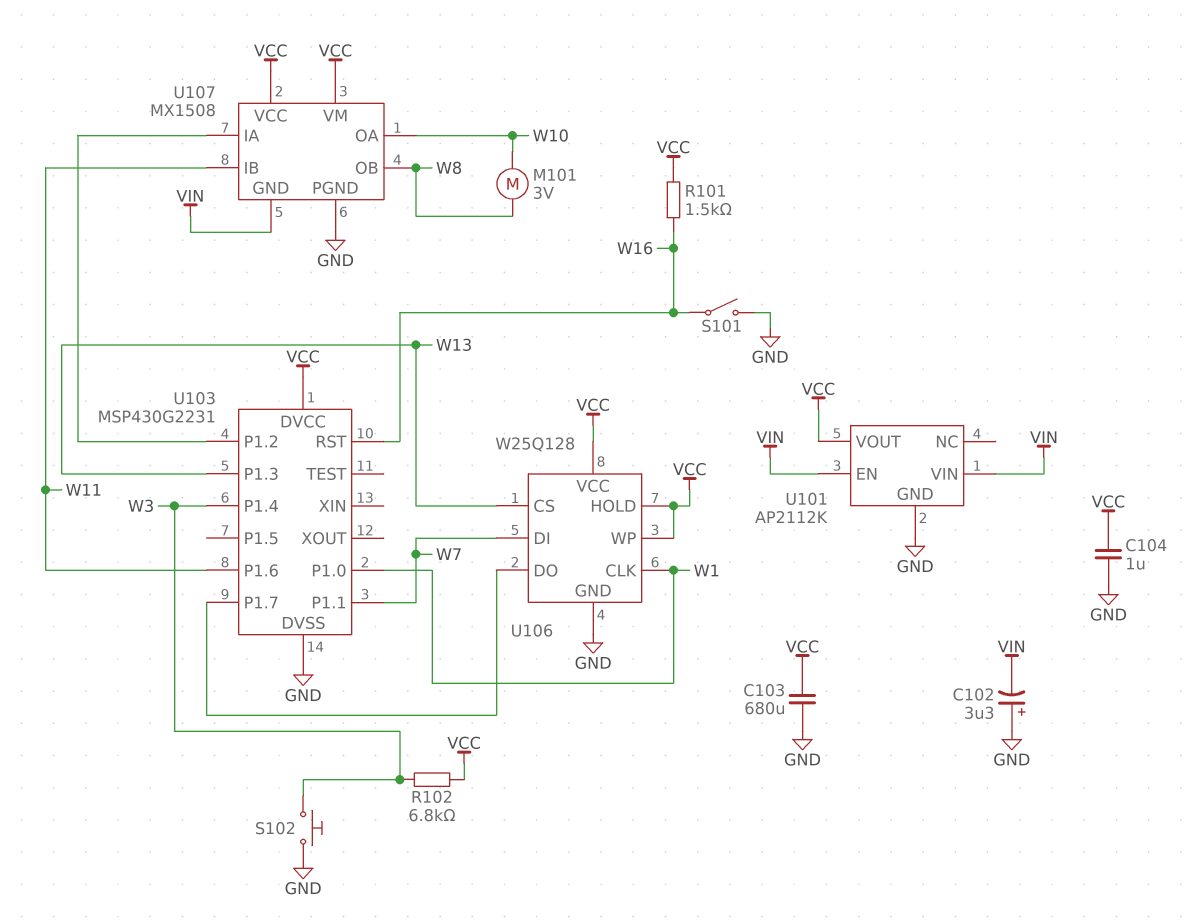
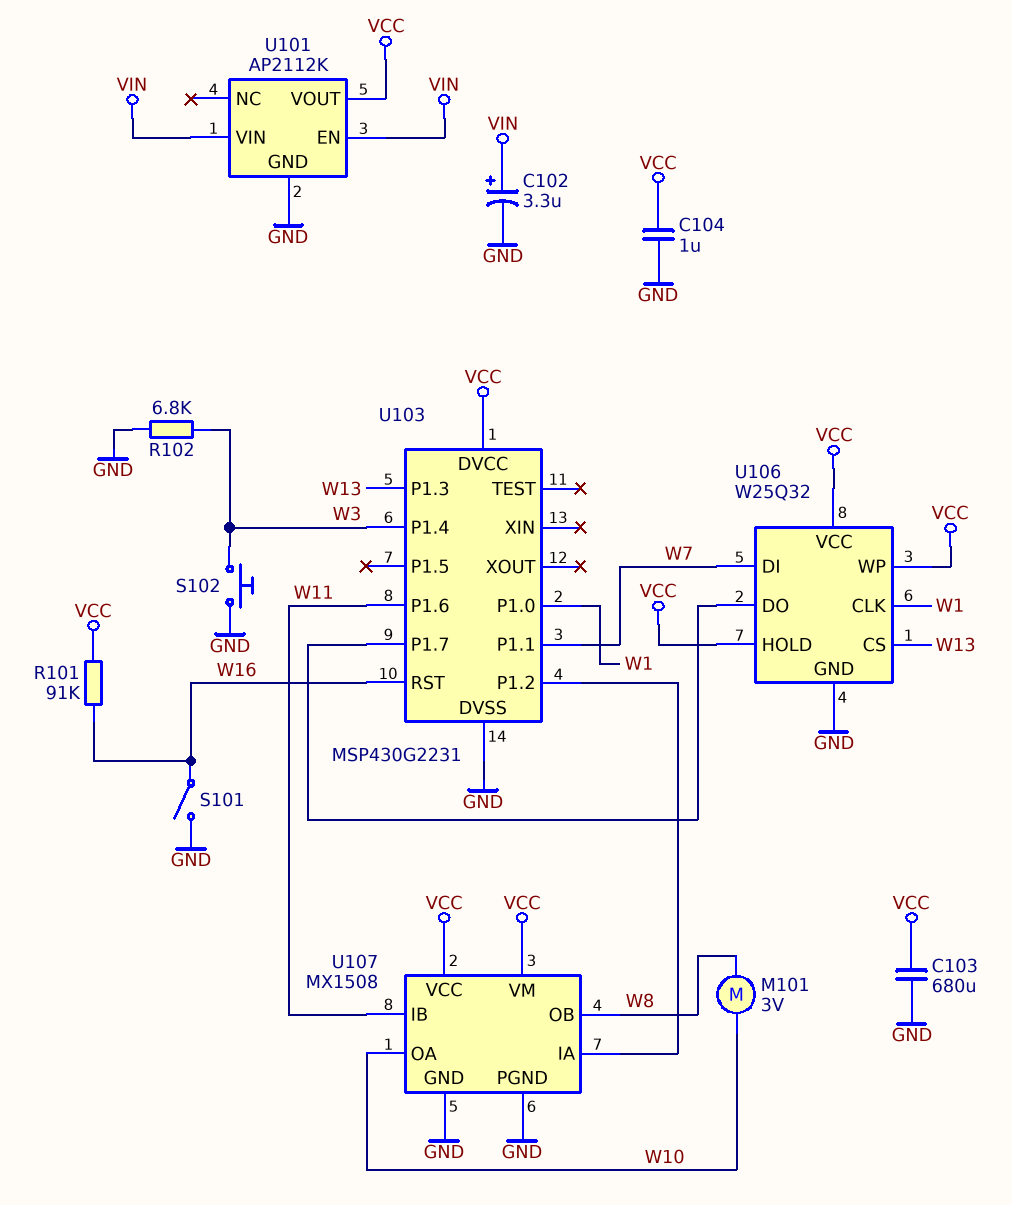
C102: 3.3uF (plus GND, minus VIN) -> 3.3uF (plus VIN, minus GND)
R101: 1.5k (VCC, W16) -> 91k (VCC, W16)
R102: 6.8k (VCC, W3) -> 6.8k (GND, W3)
U106: W25Q128 -> W25Q32
U107 pin GND: VIN -> GND

